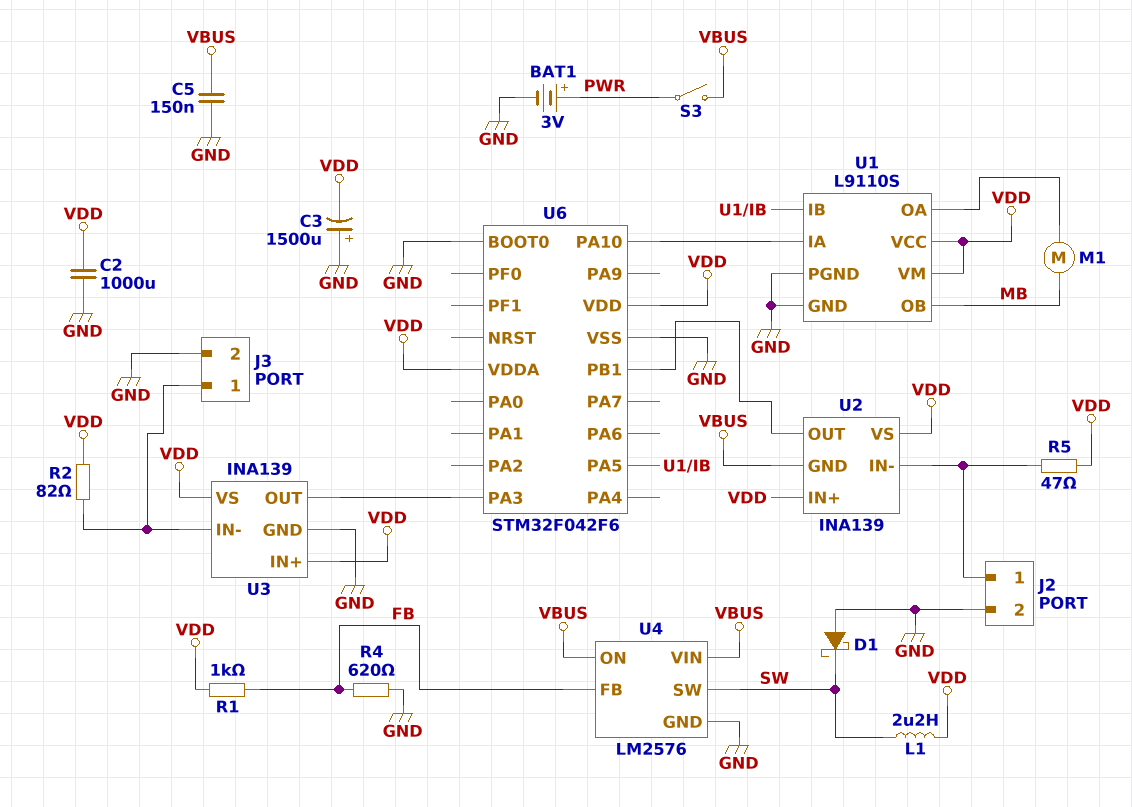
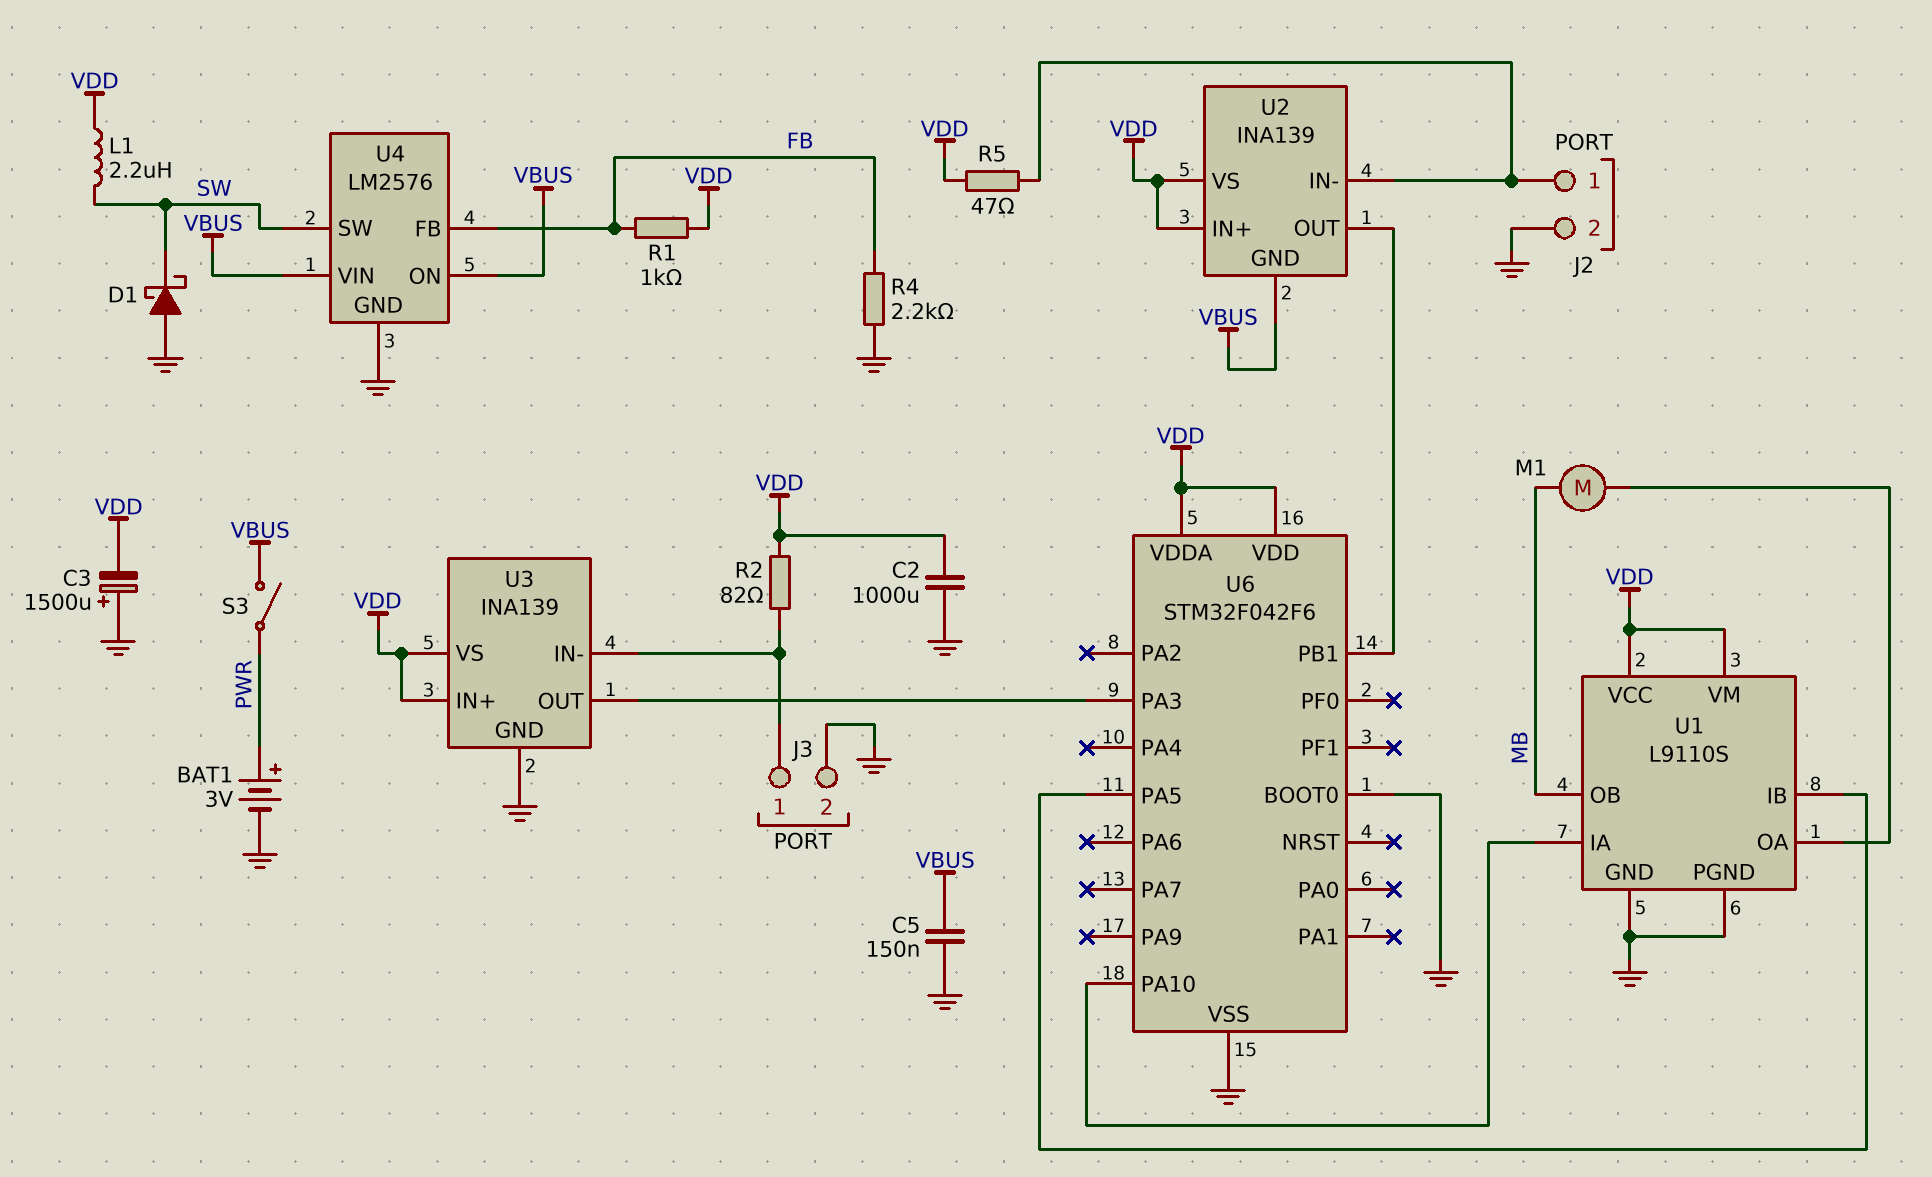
R4: 620 (FB, GND) -> 2.2k (FB, GND)

